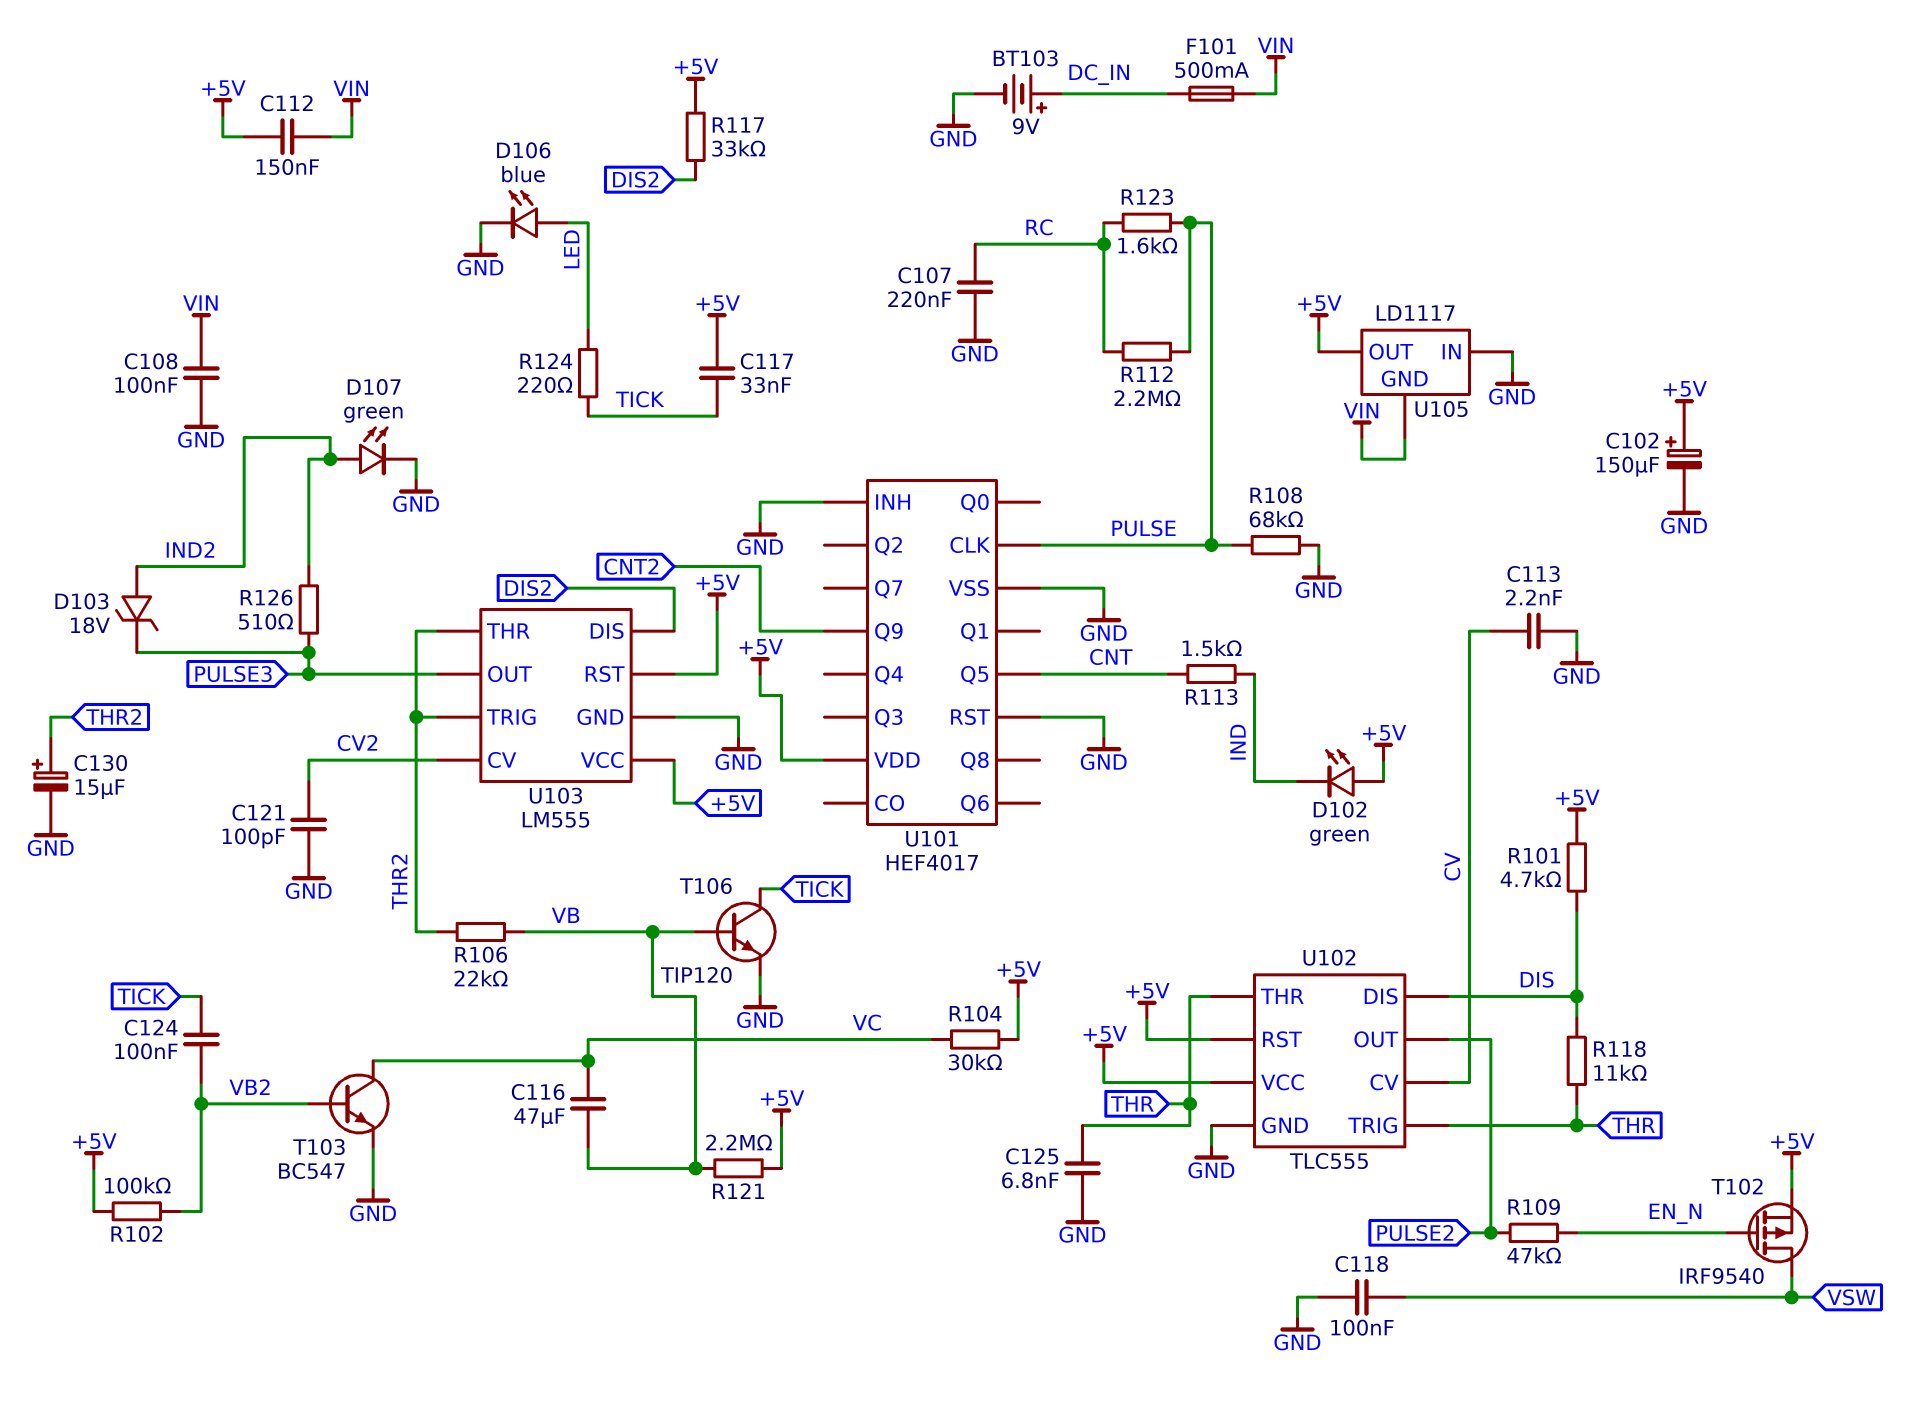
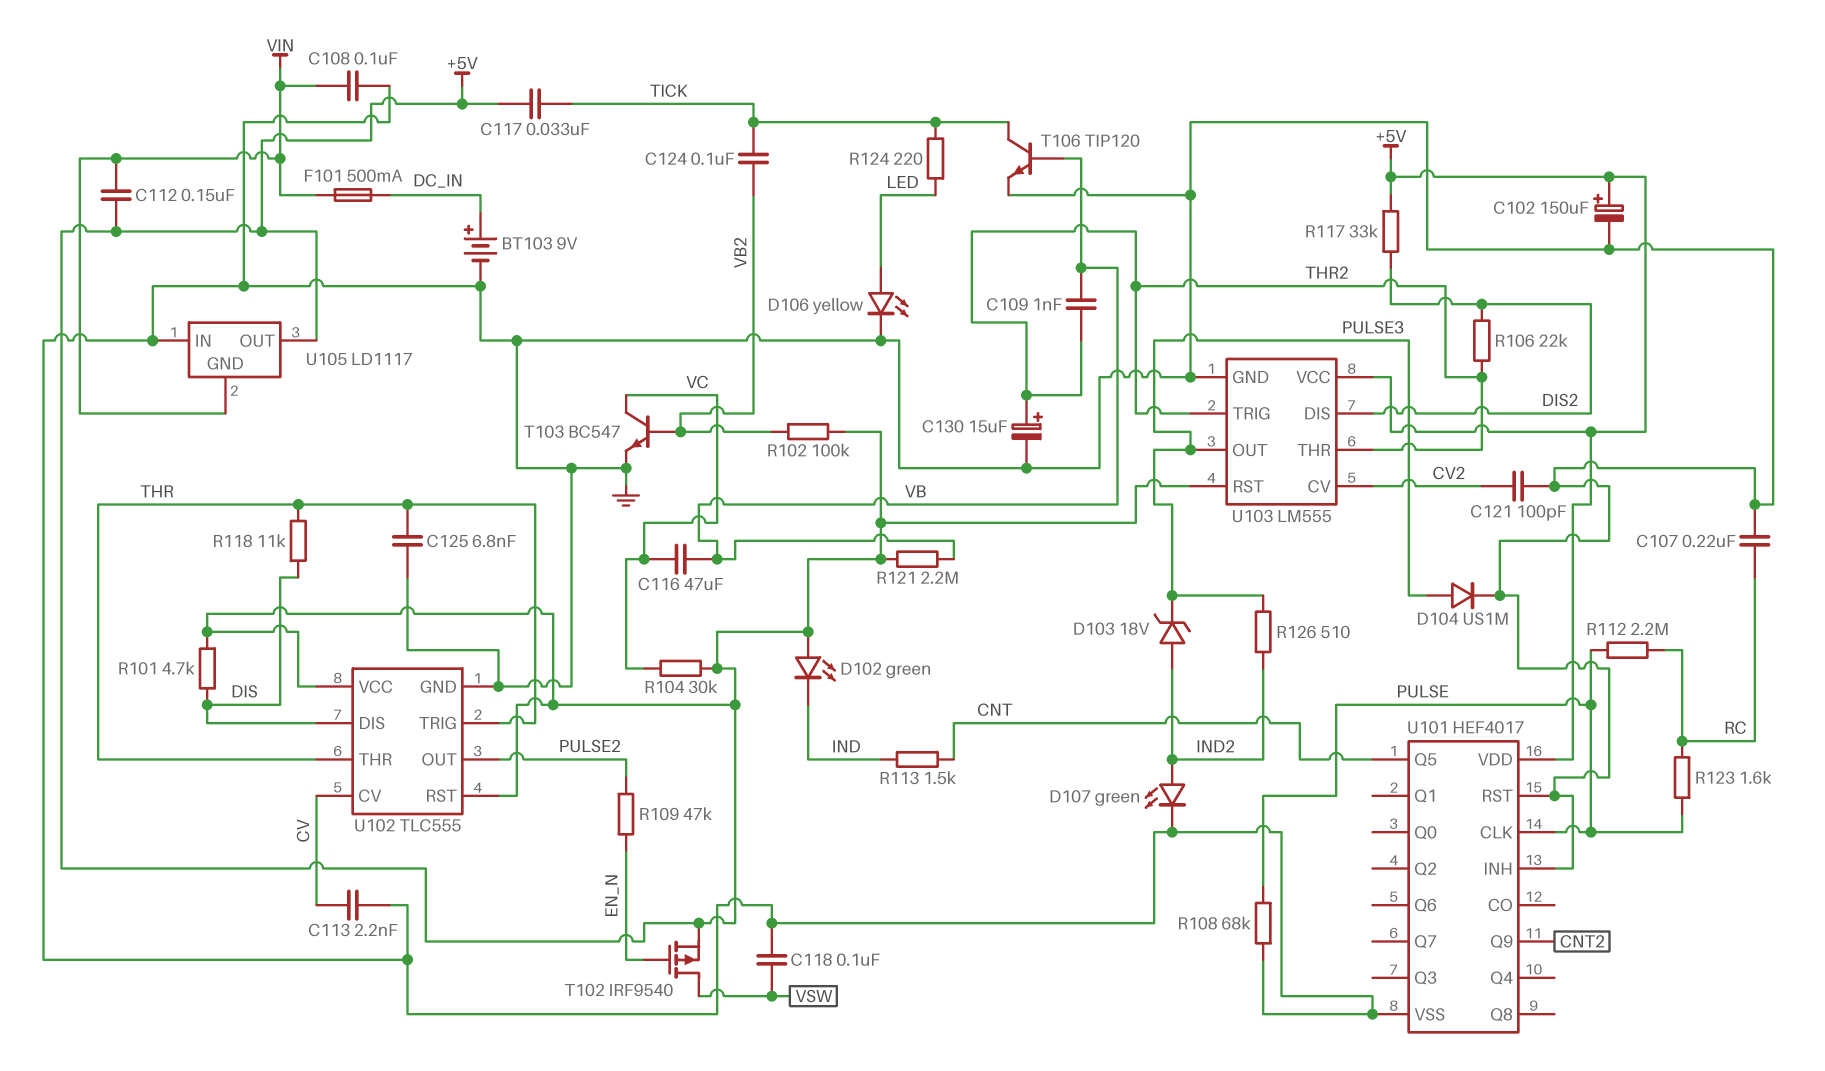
C109: none -> 1nF (THR2, VB)
D104: none -> diode US1M (A PULSE3, K GND)
D106: LED blue (A LED, K GND) -> LED yellow (A LED, K GND)
R106: 22k (THR2, VB) -> 22k (DIS2, THR2)

